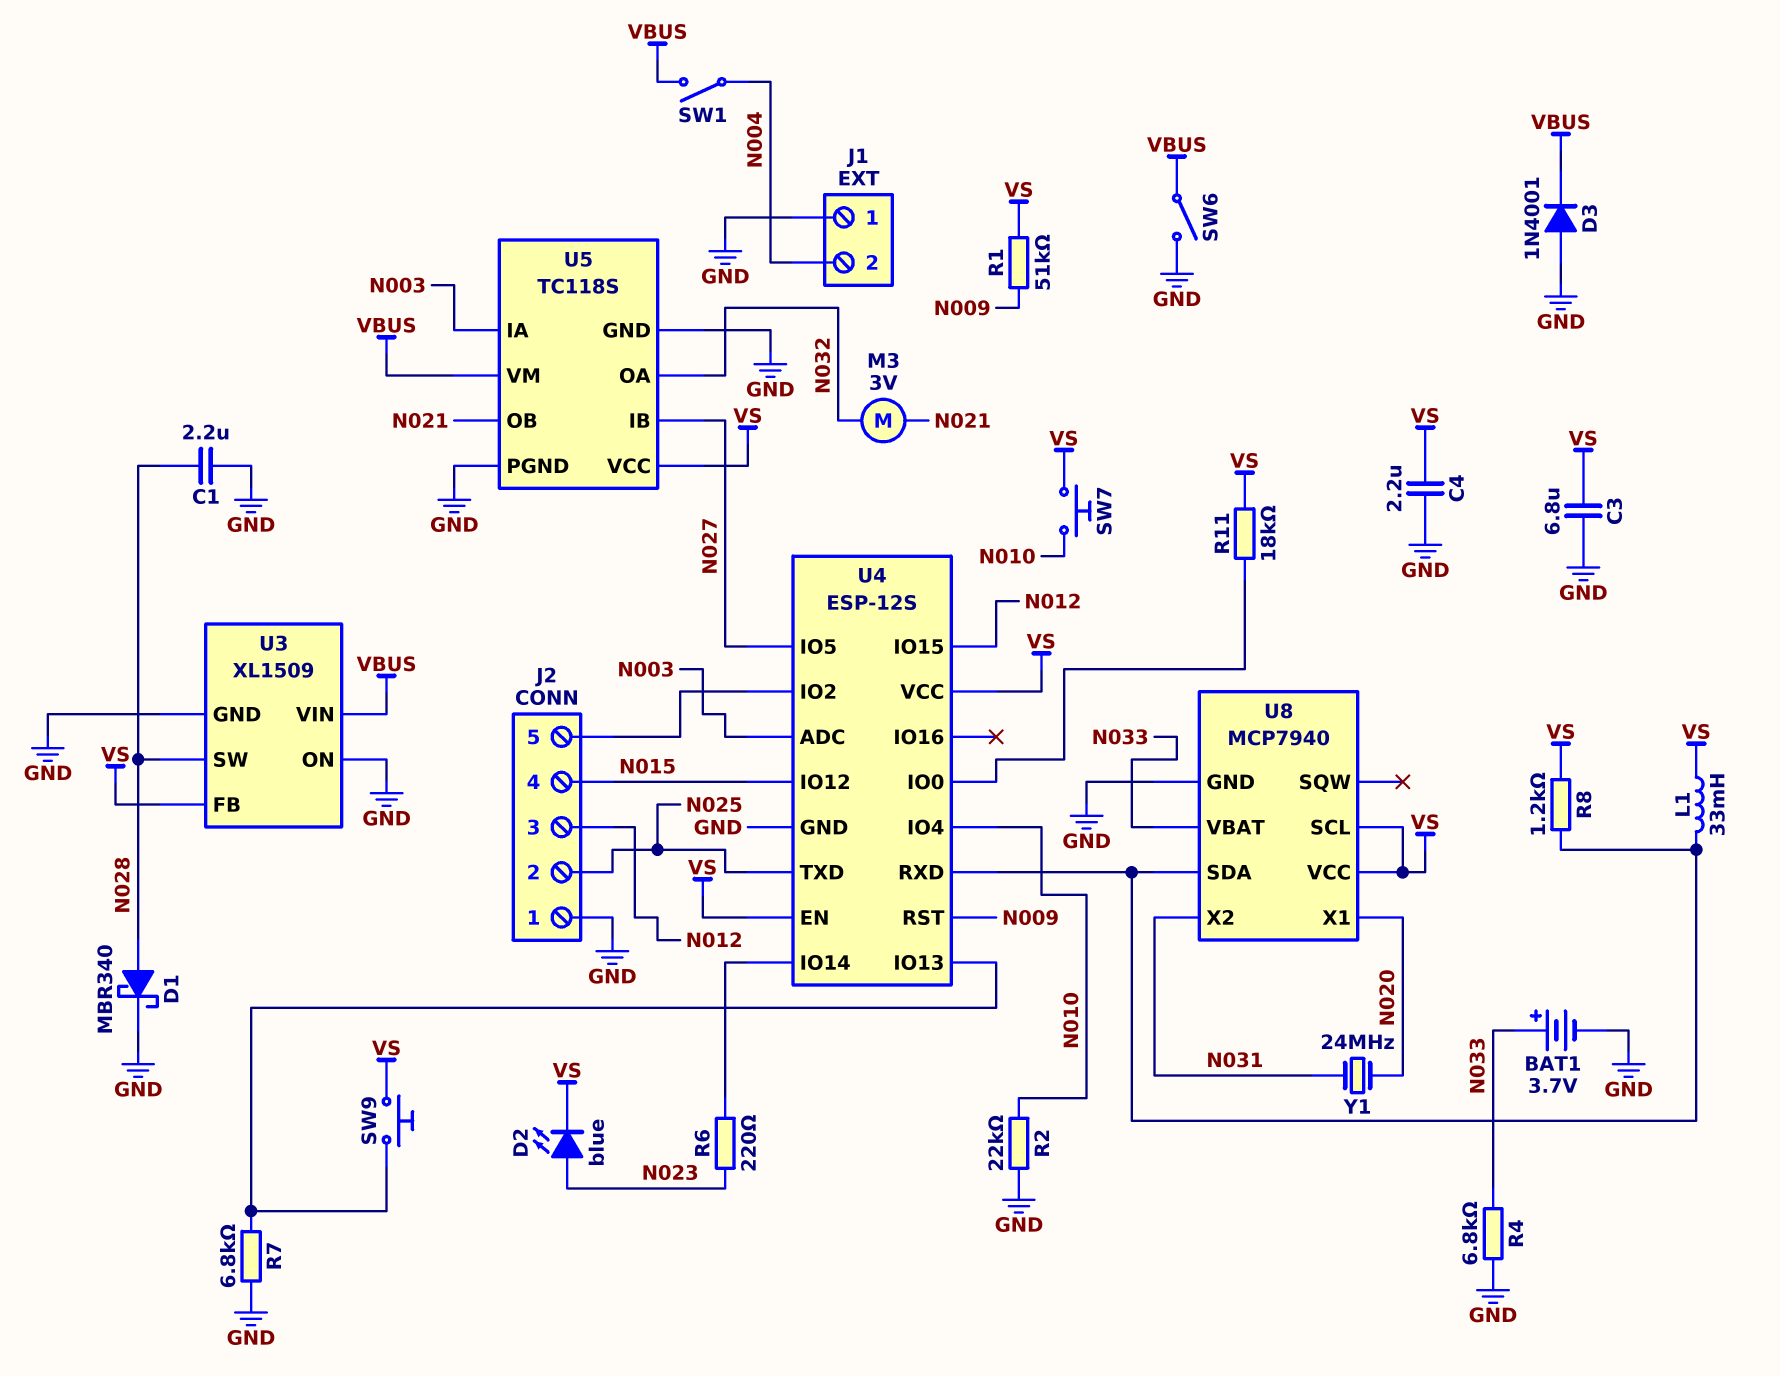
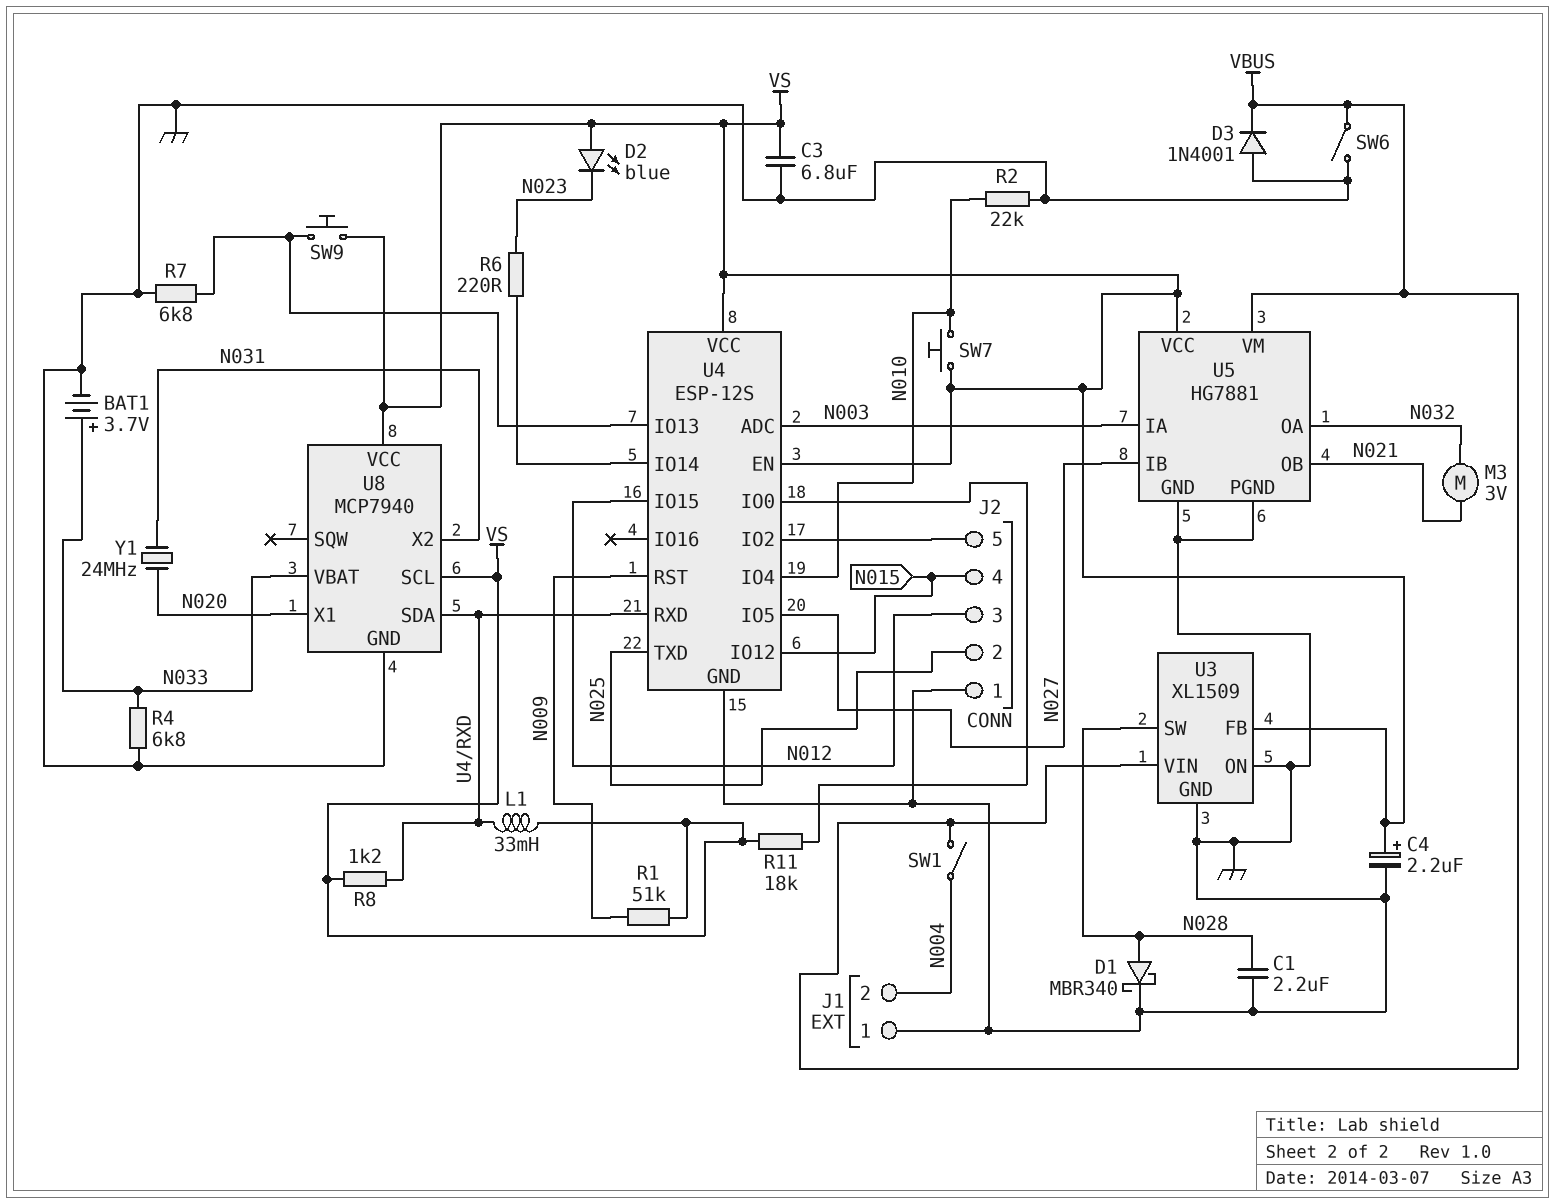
C4: 2.2uF (GND, VS) -> 2.2uF (plus VS, minus GND)
D2: LED blue (A N023, K VS) -> LED blue (A VS, K N023)
U5: TC118S -> HG7881

